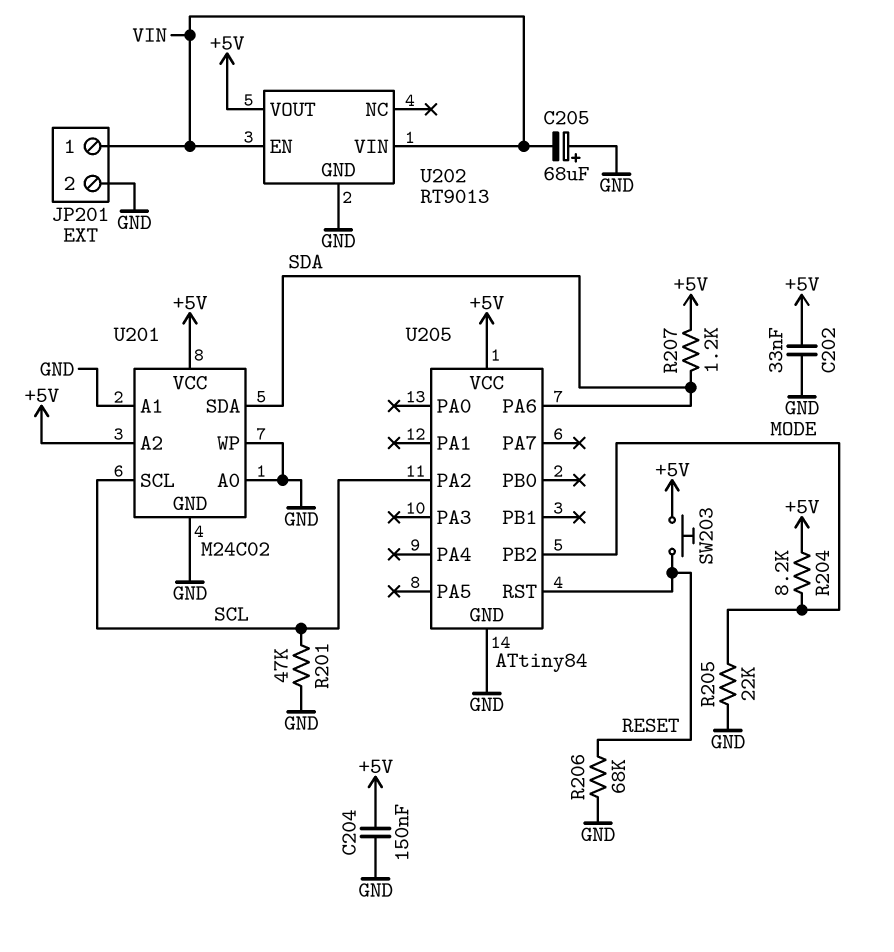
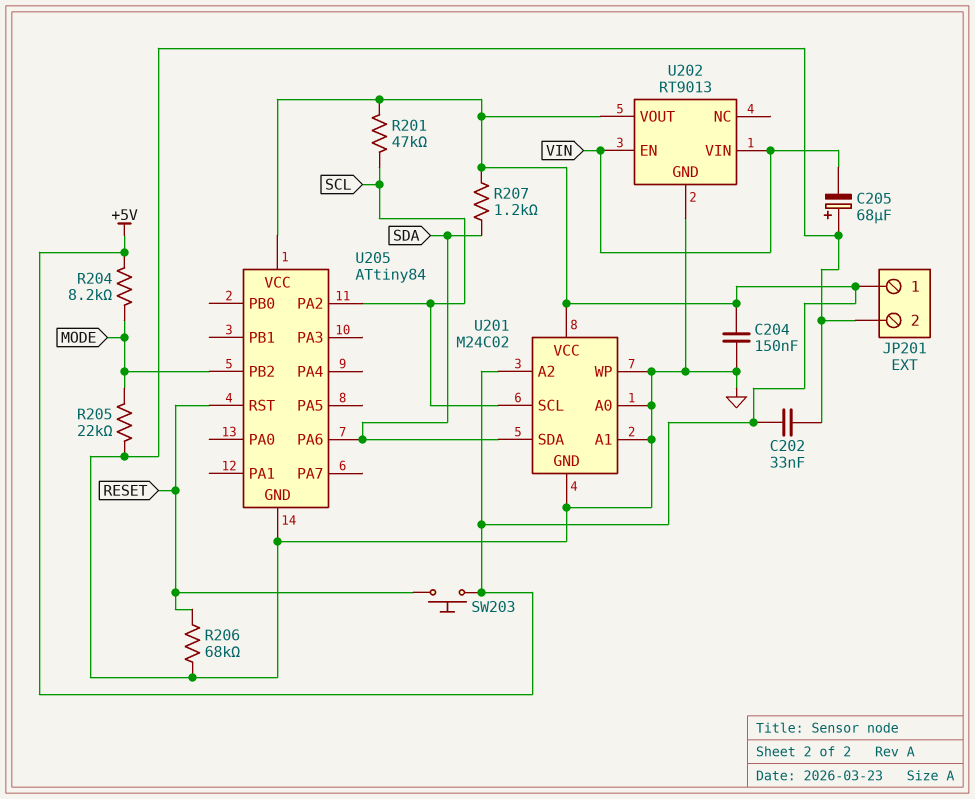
JP201 pin 1: VIN -> +5V
R201: 47k (GND, SCL) -> 47k (+5V, SCL)

